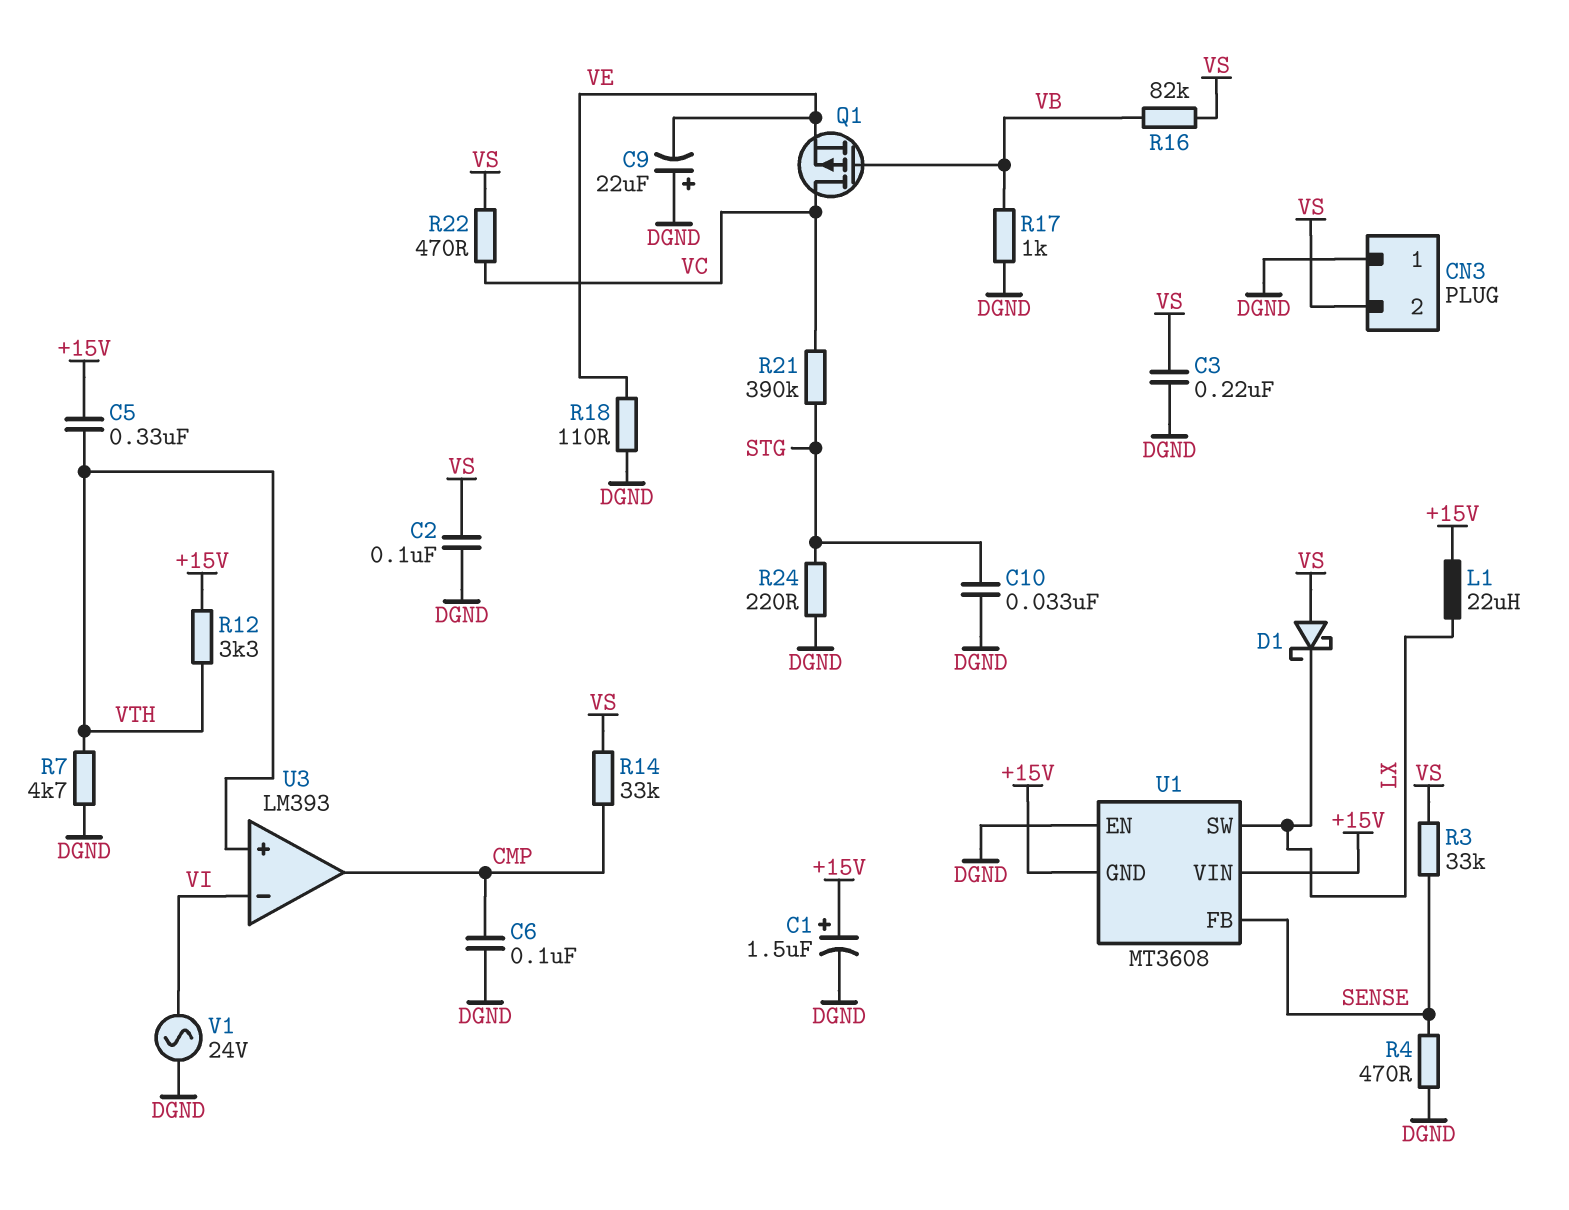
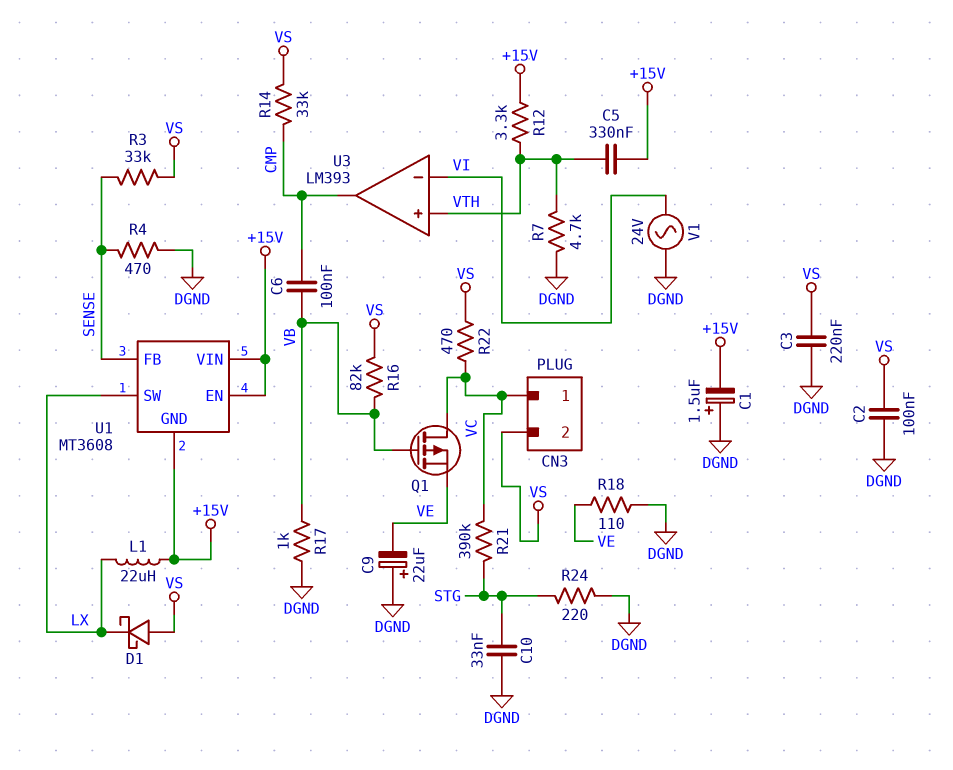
C1: 1.5uF (plus +15V, minus DGND) -> 1.5uF (plus DGND, minus +15V)
C6: 100nF (CMP, DGND) -> 100nF (CMP, VB)
CN3 pin 1: DGND -> VC
U1 pin EN: DGND -> +15V

